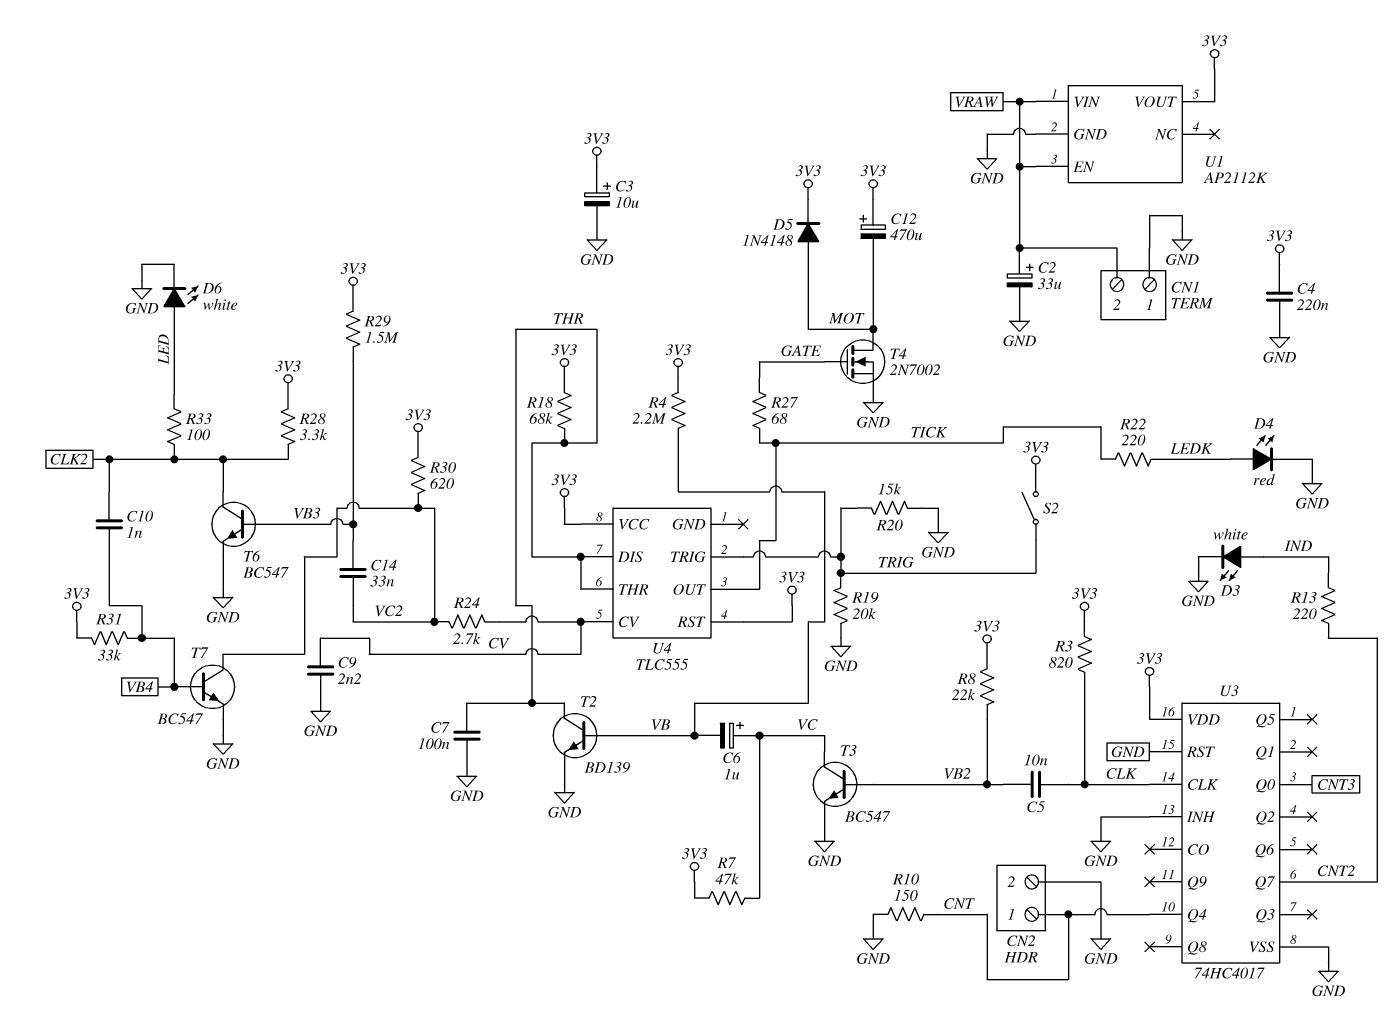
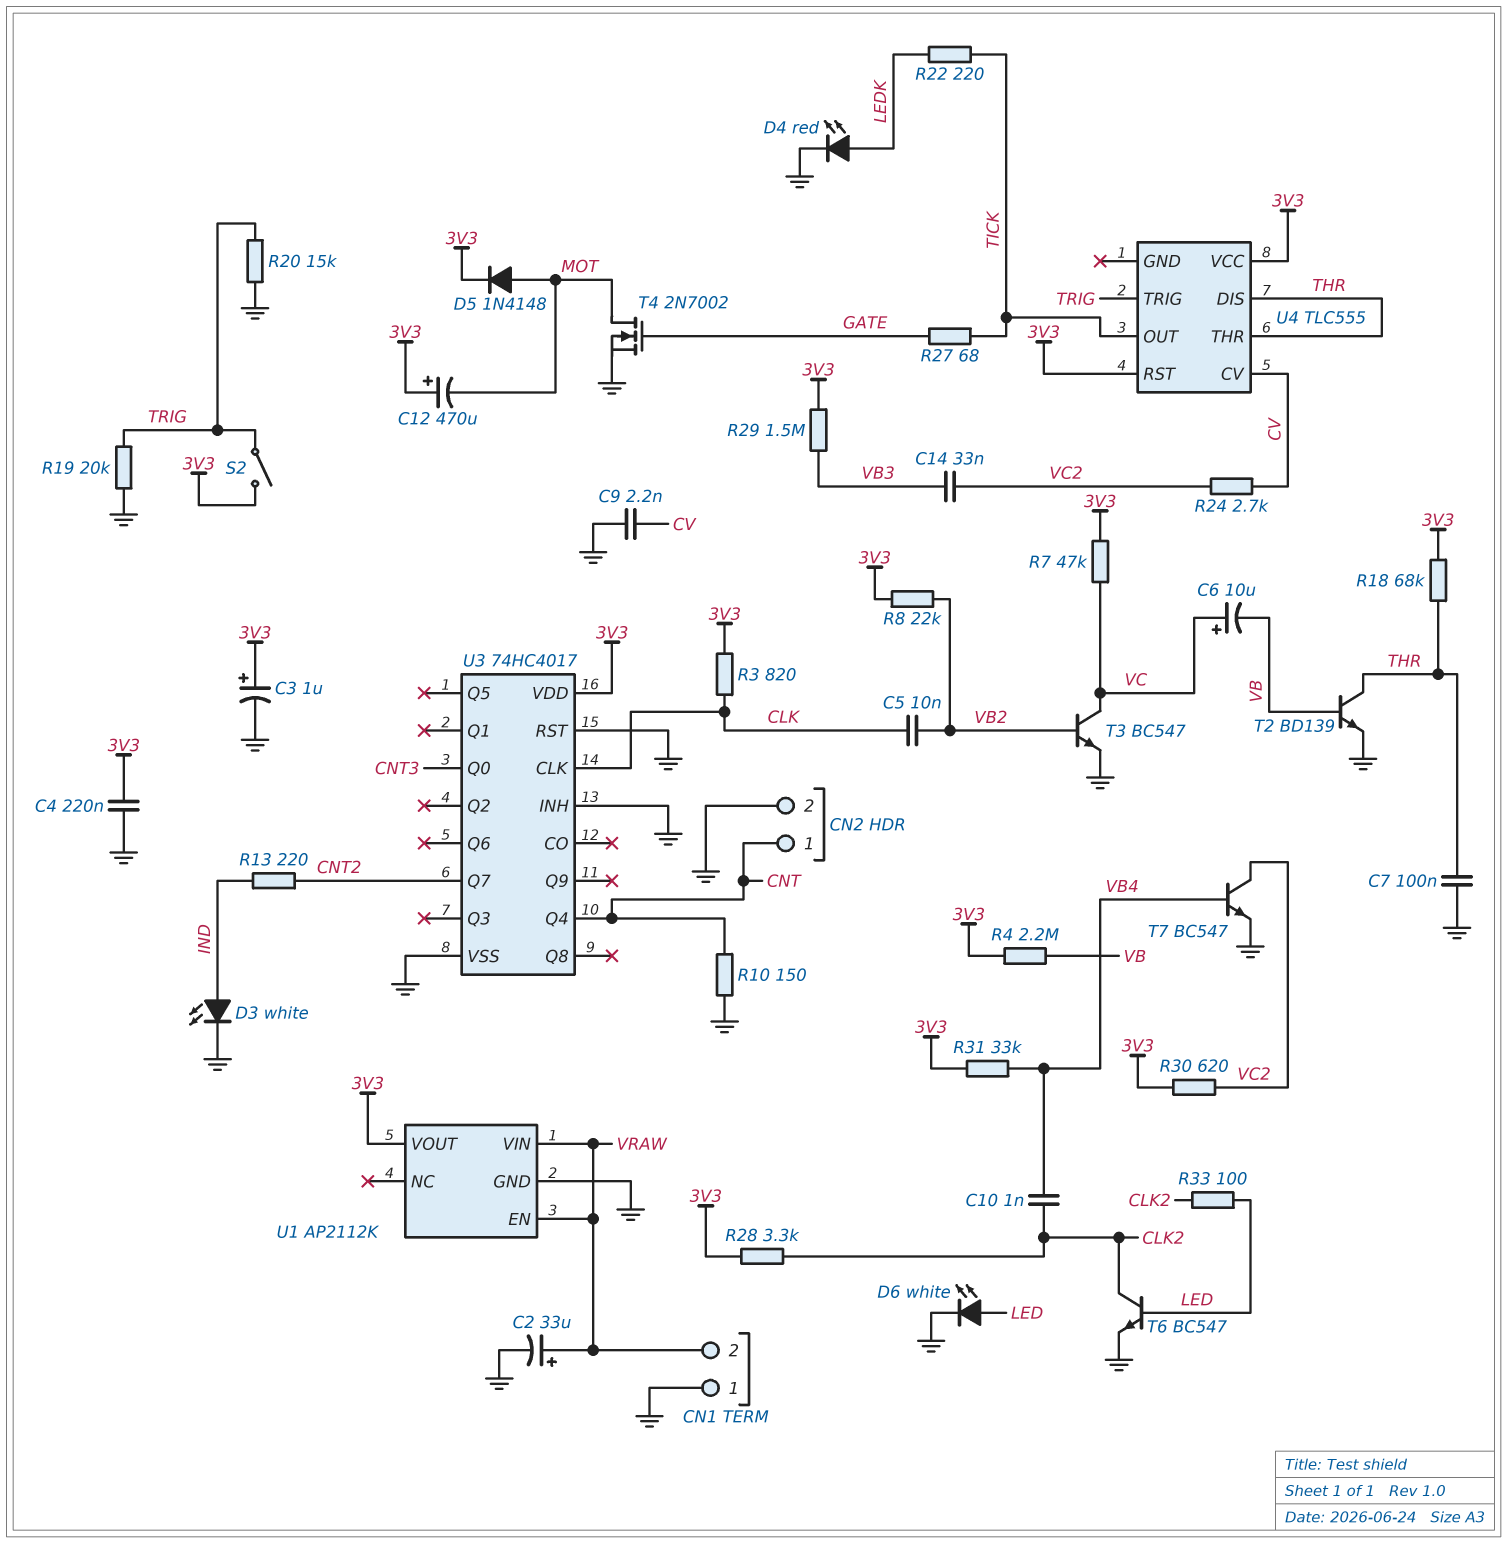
C3: 10uF (plus 3V3, minus GND) -> 1uF (plus 3V3, minus GND)
C6: 1uF (plus VC, minus VB) -> 10uF (plus VC, minus VB)
T6: NPN BC547 (B VB3, C CLK2, E GND) -> NPN BC547 (B LED, C CLK2, E GND)

